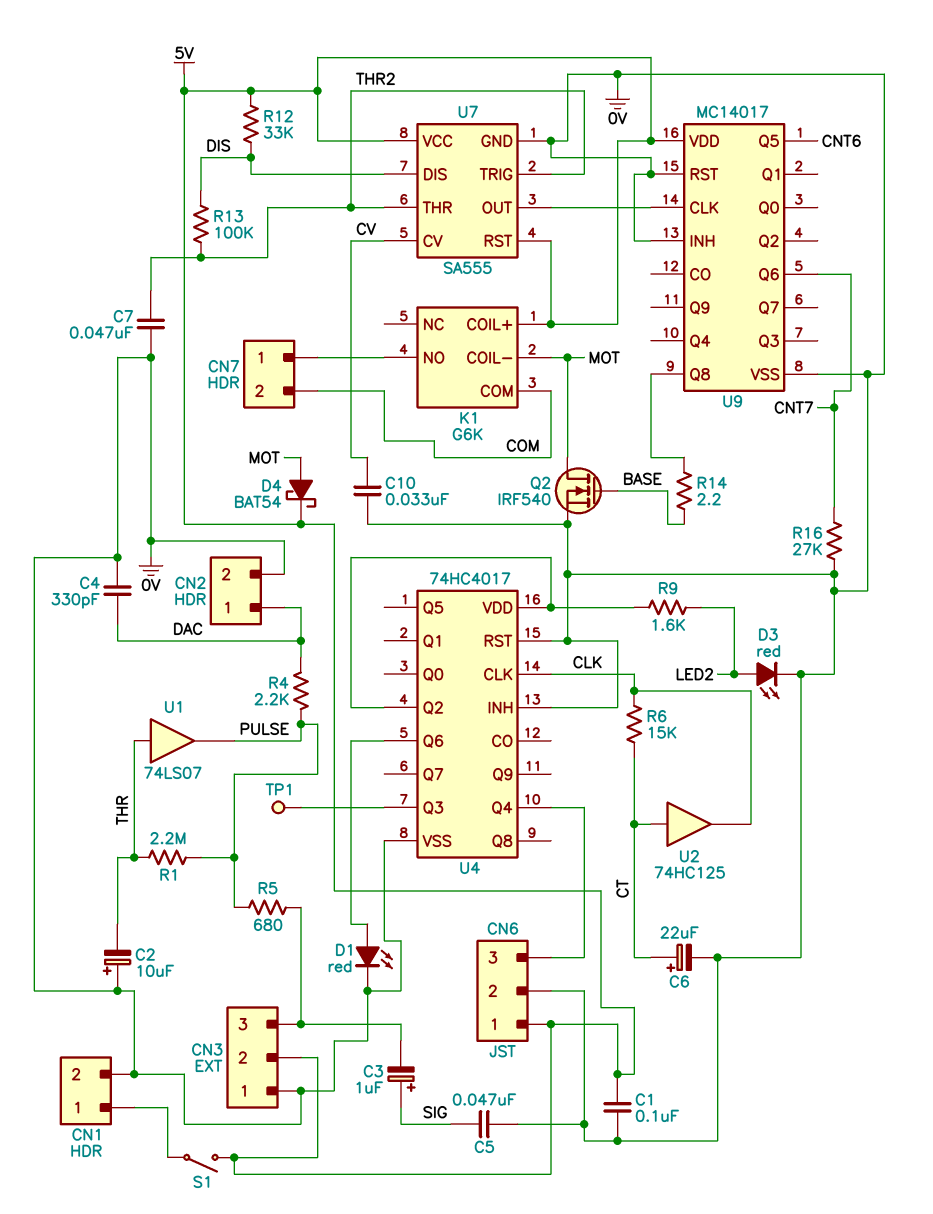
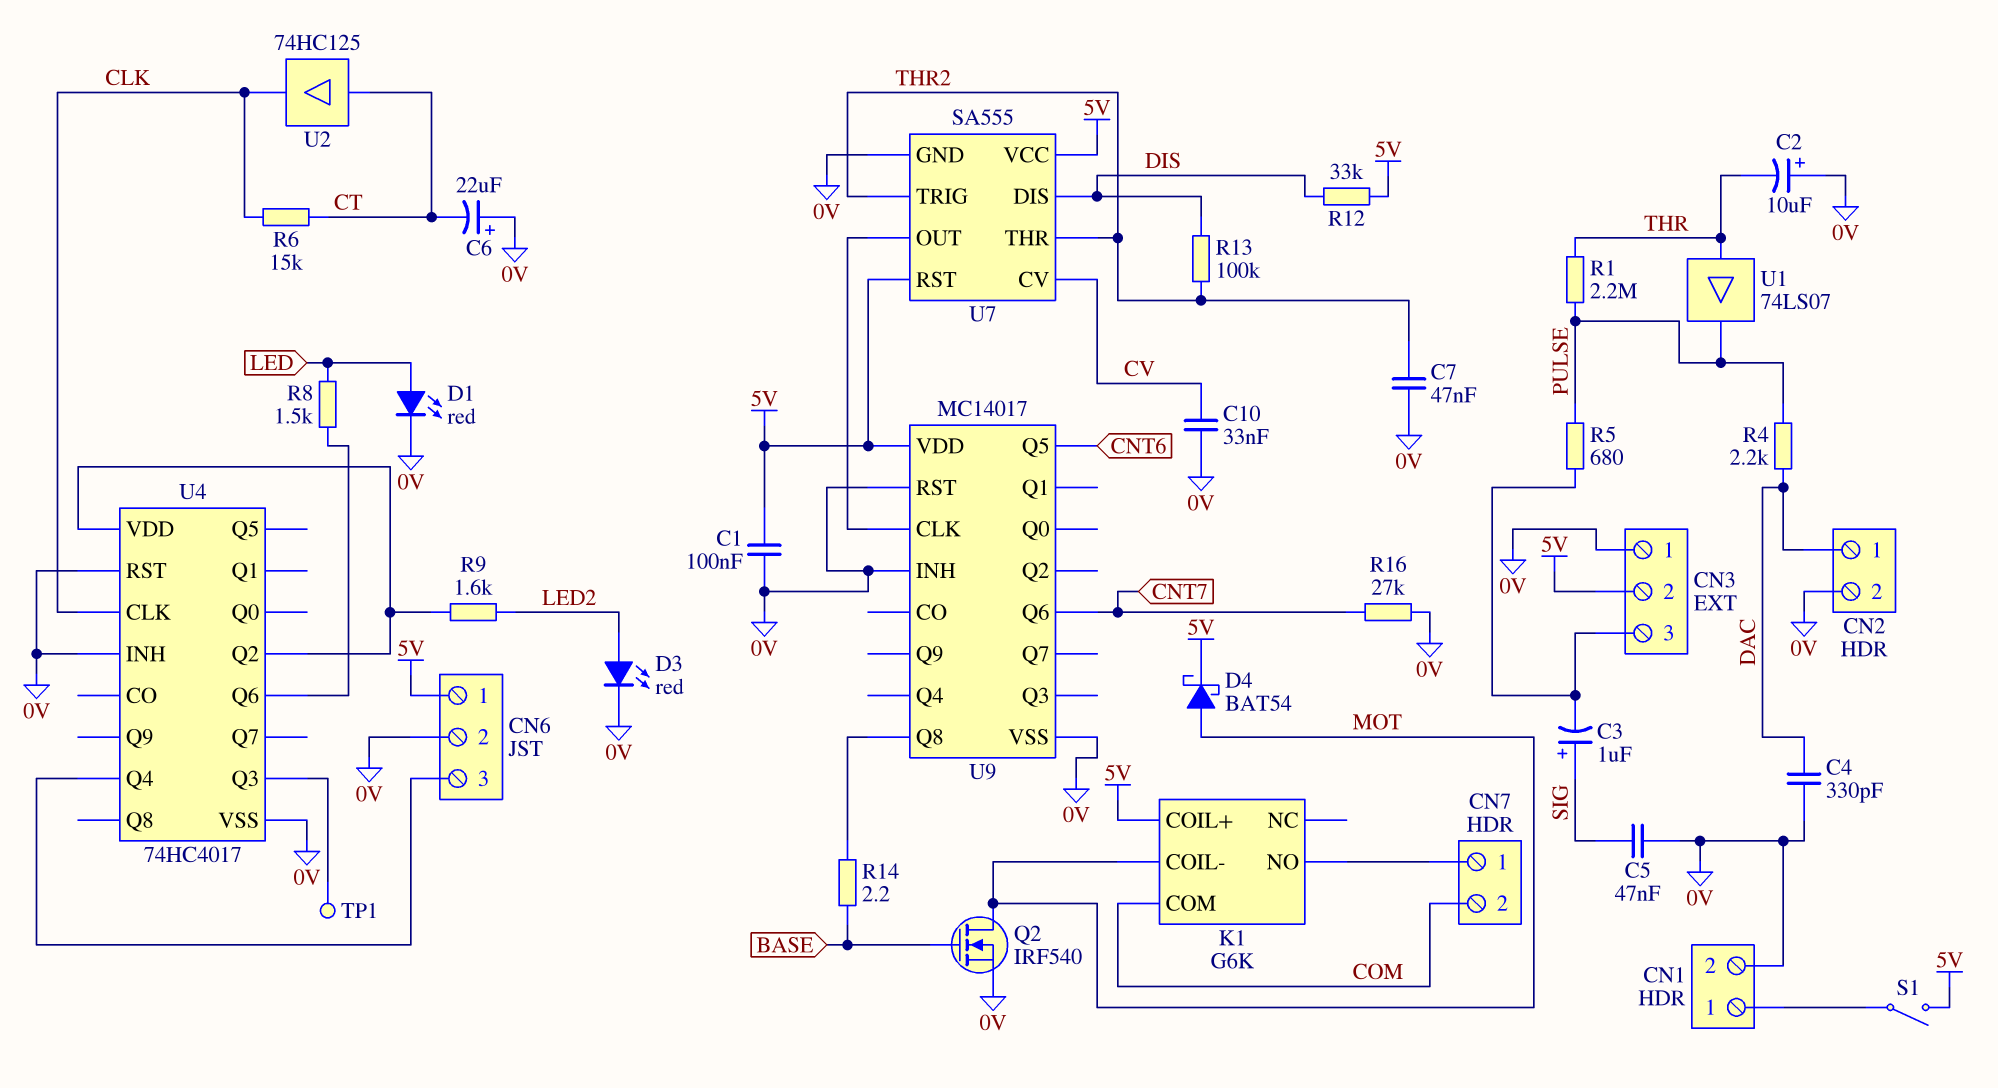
C6: 22uF (plus CT, minus 0V) -> 22uF (plus 0V, minus CT)
D1: LED red (A U4/Q6, K 0V) -> LED red (A LED, K 0V)
R8: none -> 1.5k (LED, U4/Q6)

